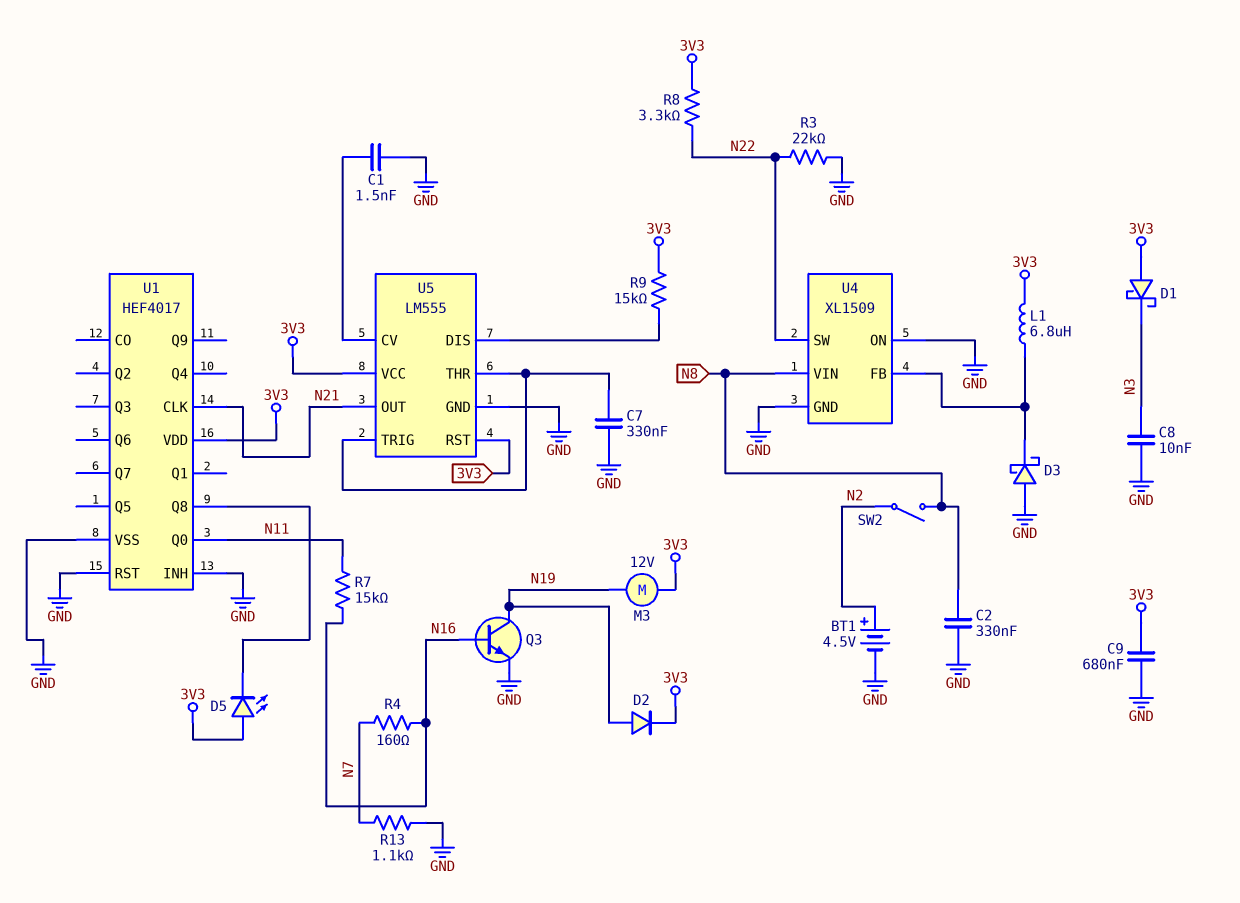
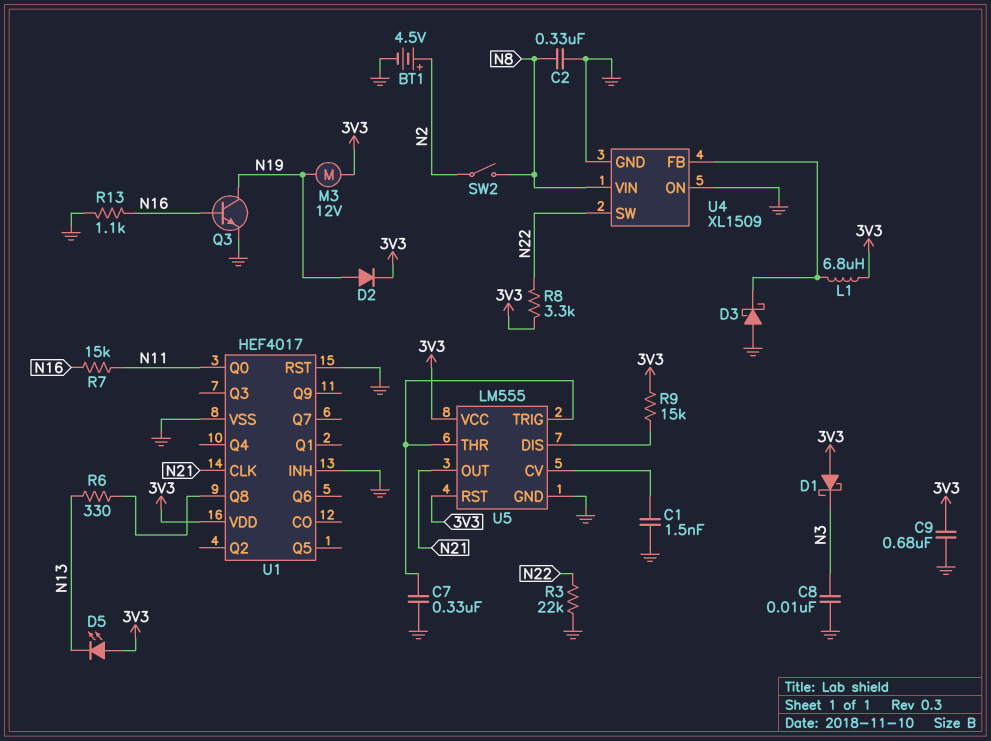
D5: LED (A 3V3, K U1/Q8) -> LED (A 3V3, K N13)
R4: 160 (N7, N16) -> none
R6: none -> 330 (N13, U1/Q8)
R13: 1.1k (GND, N7) -> 1.1k (GND, N16)

